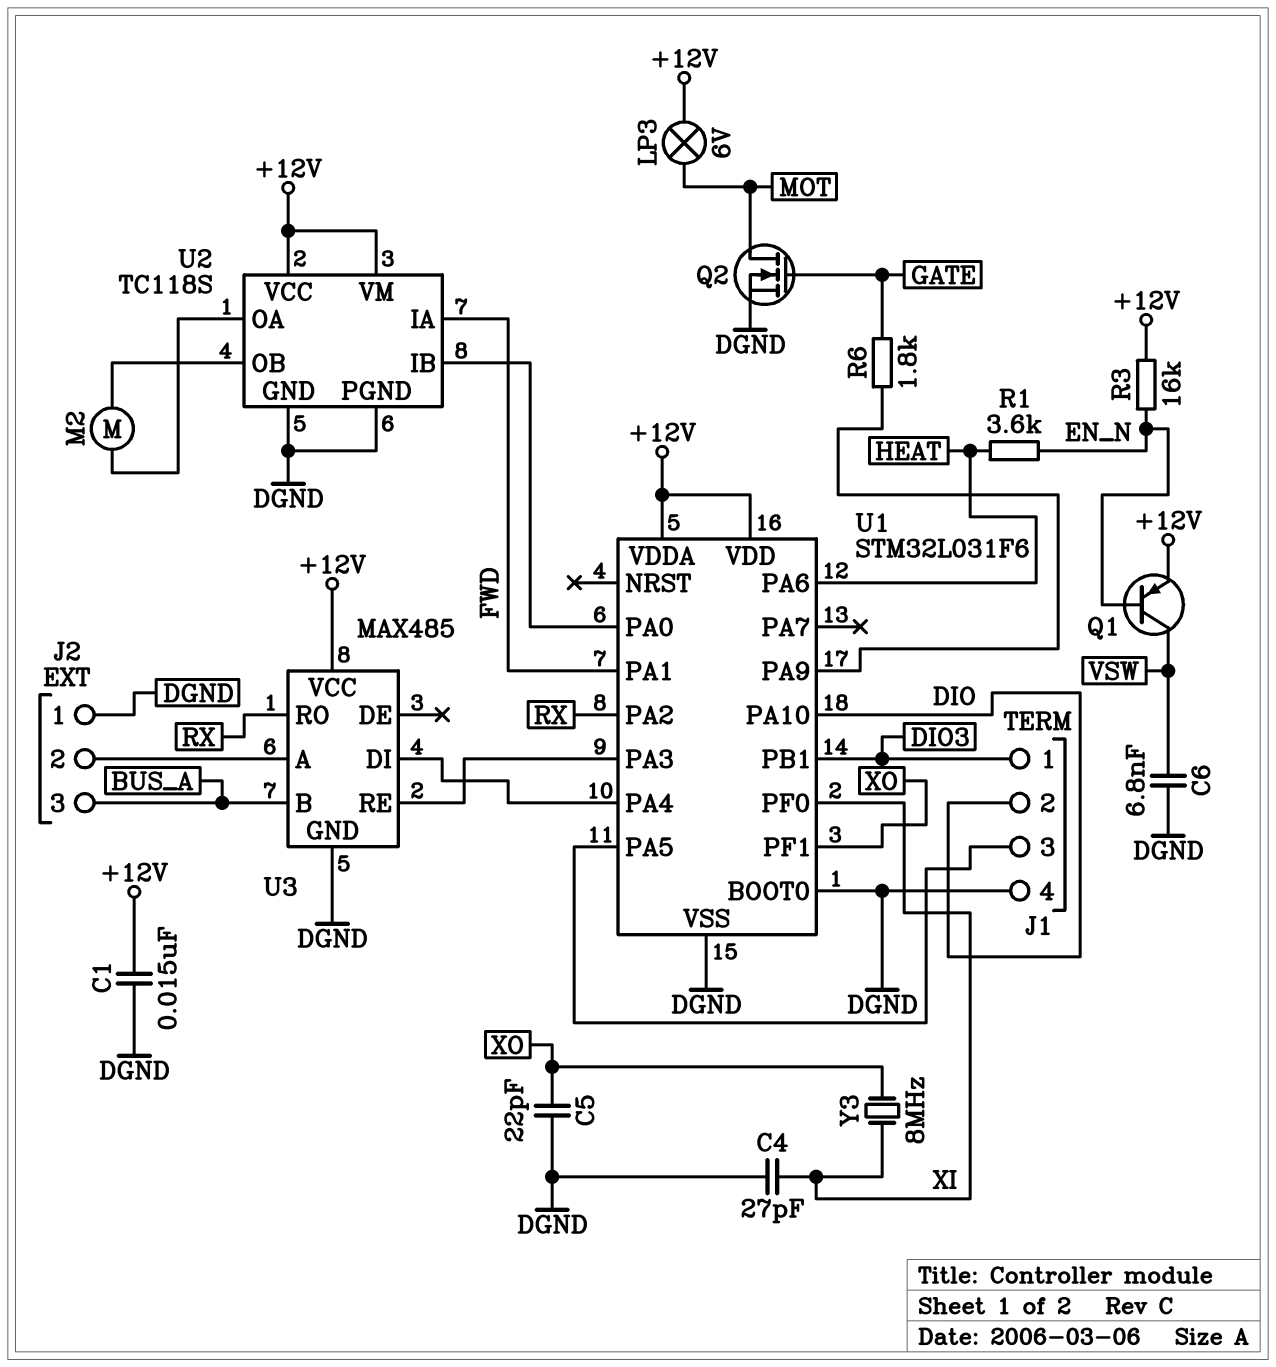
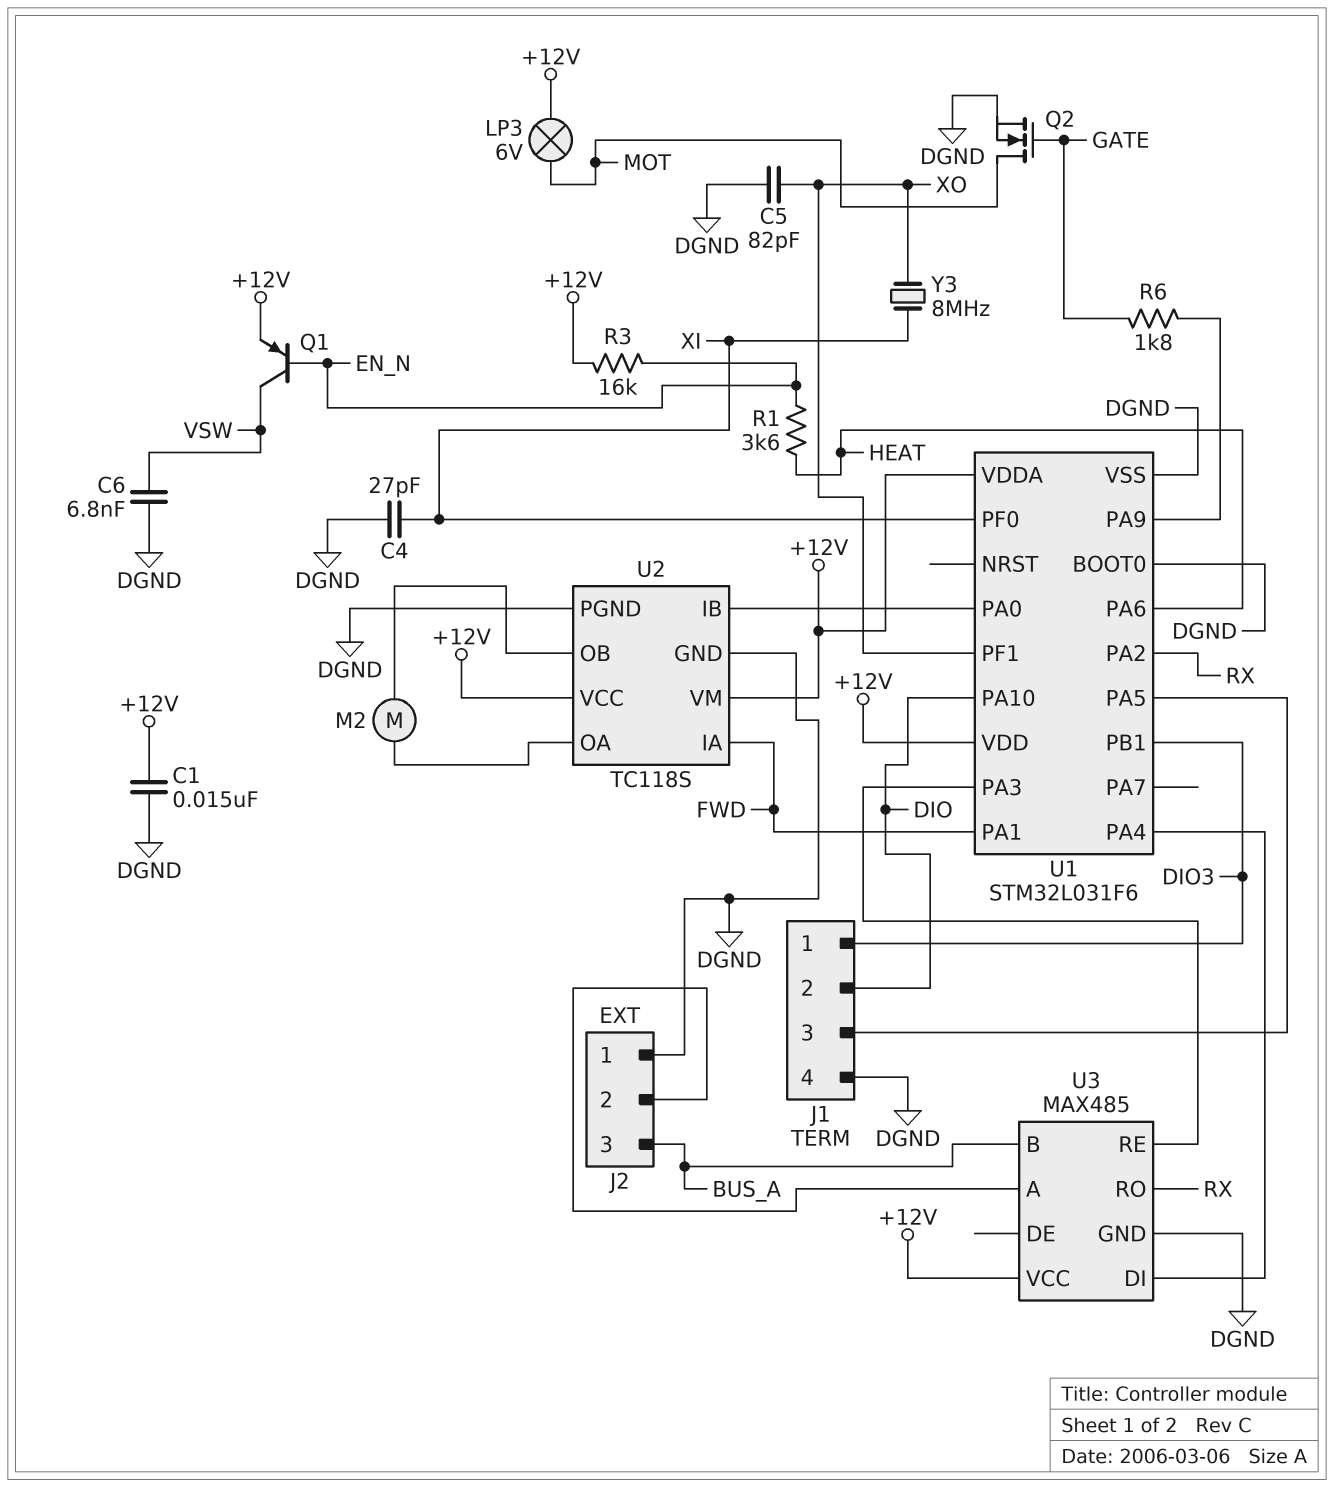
C5: 22pF (DGND, XO) -> 82pF (DGND, XO)

